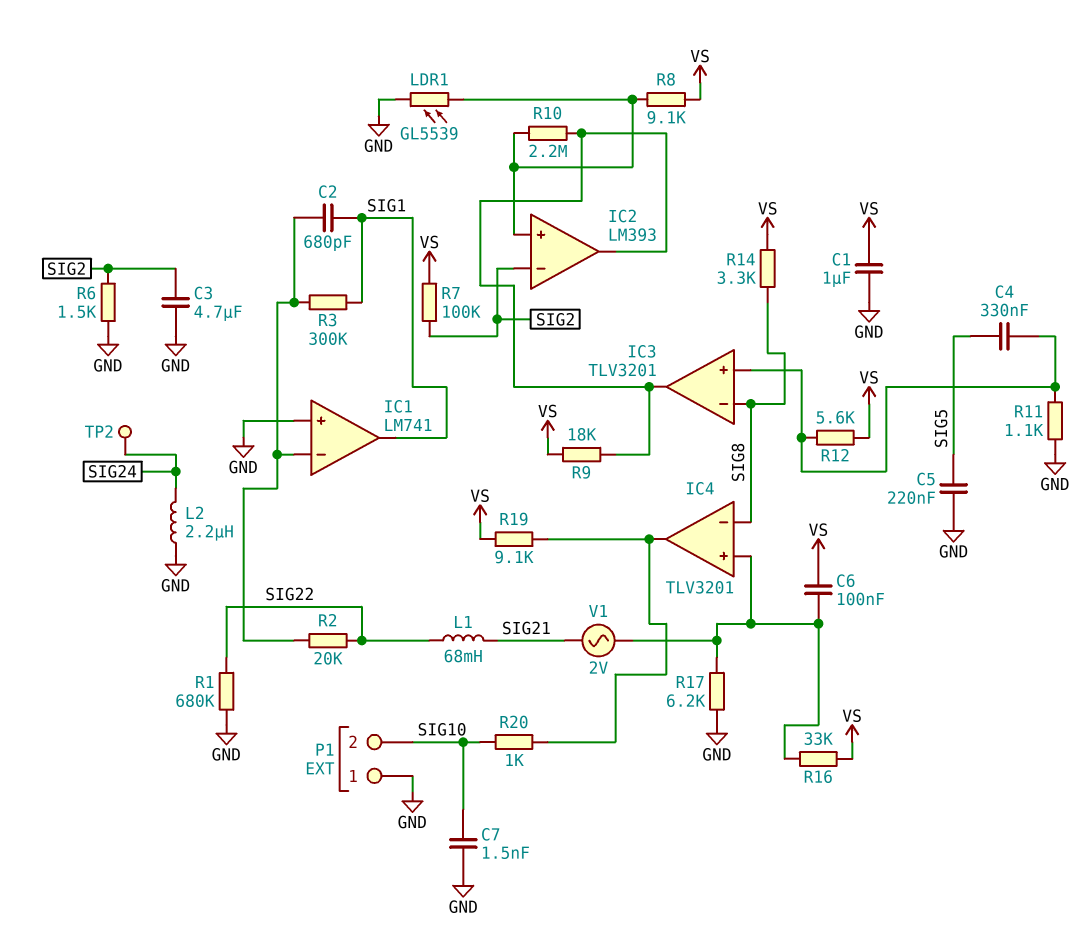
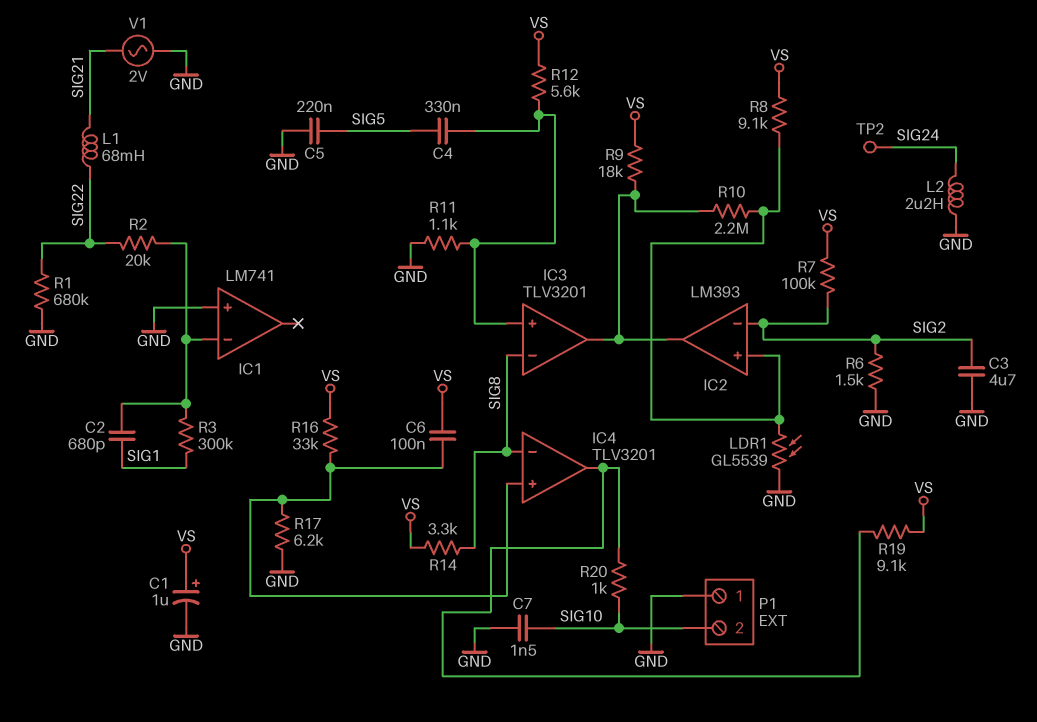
C1: 1uF (GND, VS) -> 1uF (plus VS, minus GND)
IC1 pin out: SIG1 -> none
V1: AC 2V (IC4/in+, SIG21) -> AC 2V (GND, SIG21)

